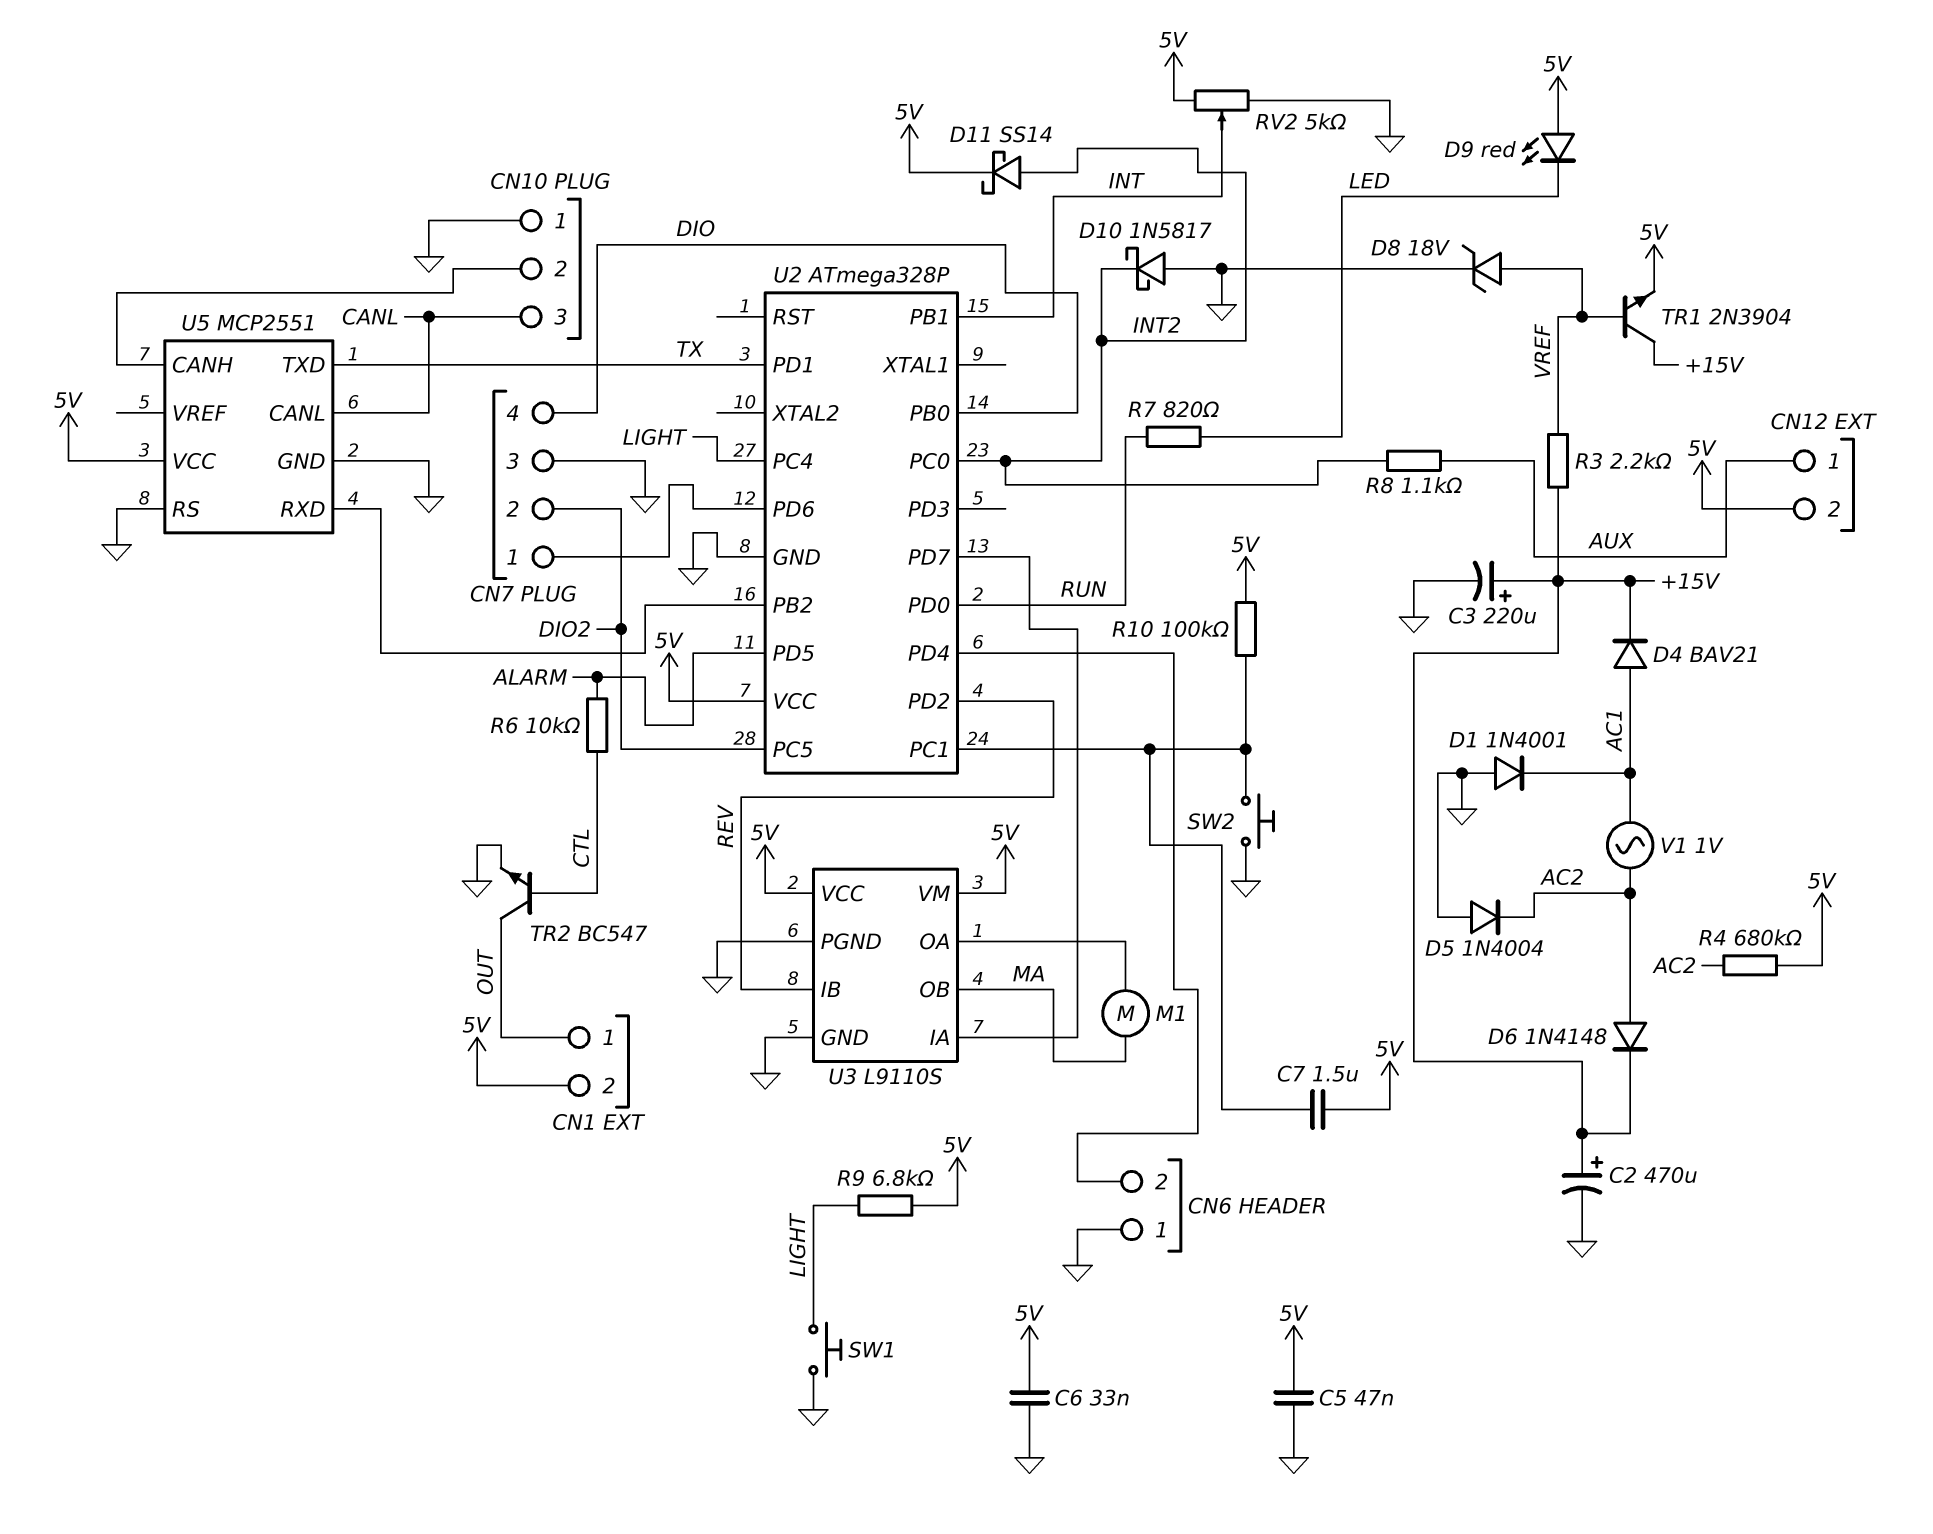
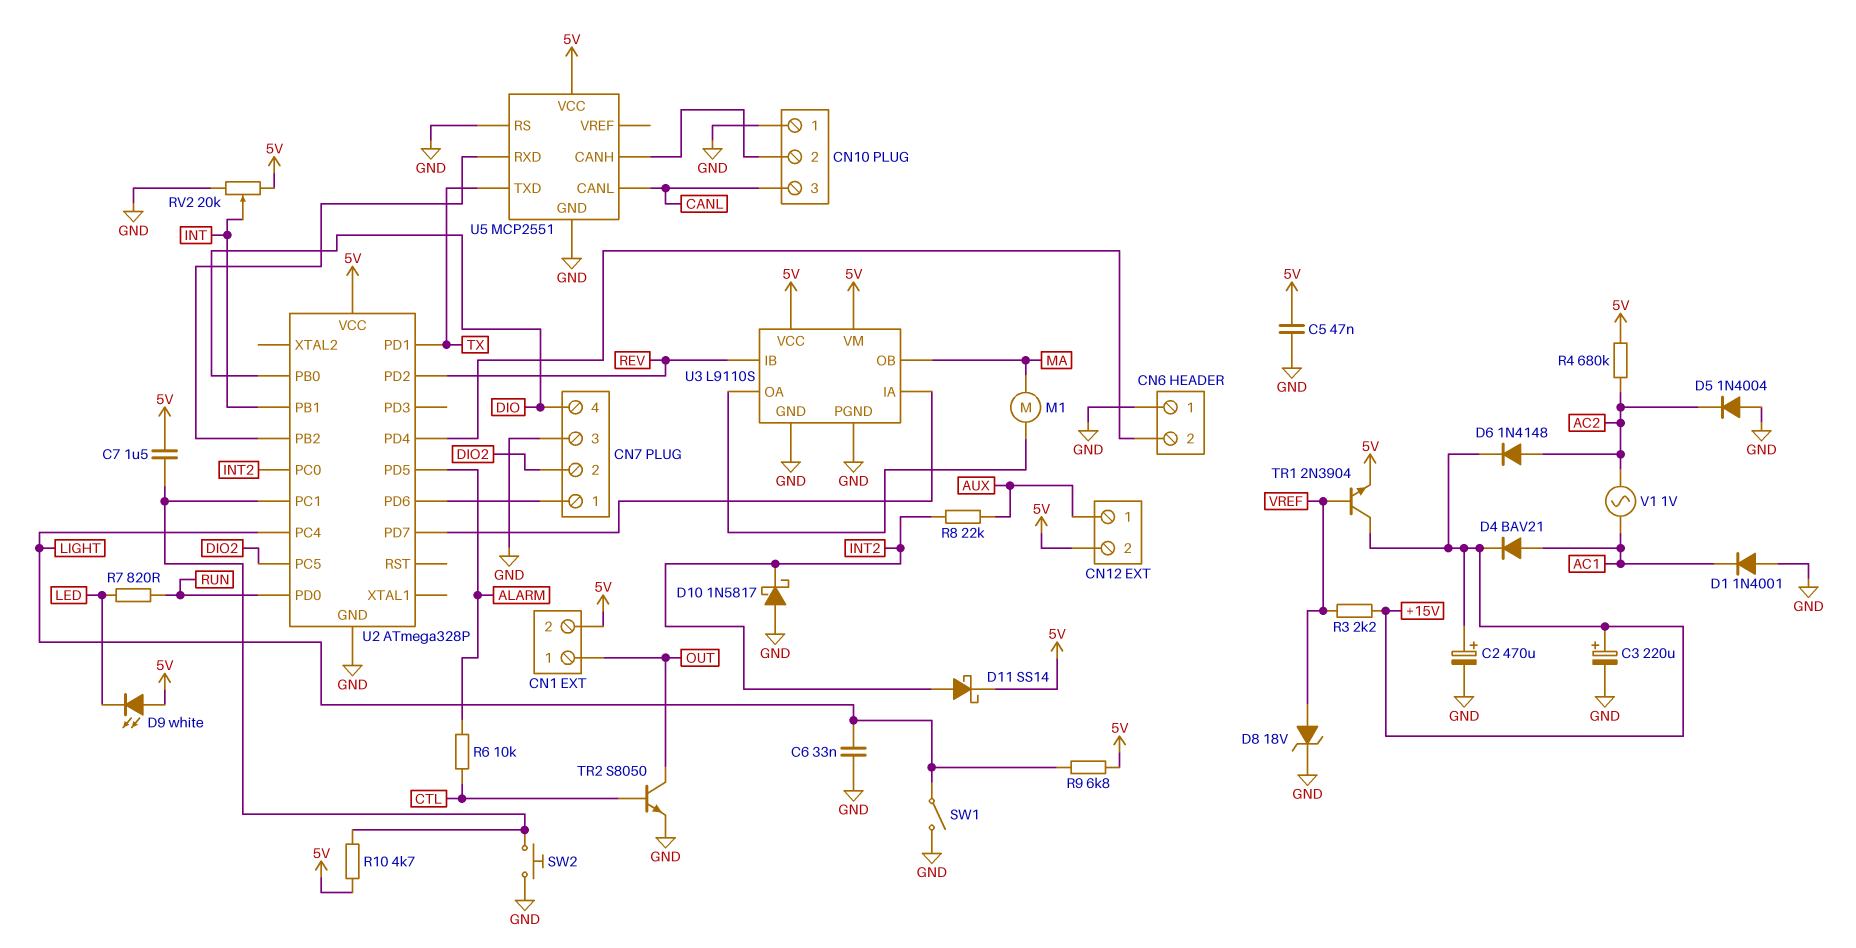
C6: 33nF (5V, GND) -> 33nF (GND, LIGHT)
D9: LED red (A 5V, K LED) -> LED white (A 5V, K LED)
R8: 1.1k (AUX, INT2) -> 22k (AUX, INT2)
R10: 100k (5V, U2/PC1) -> 4.7k (5V, U2/PC1)
RV2: 5k (5V, GND, wiper INT) -> 20k (5V, GND, wiper INT)
SW1: button (GND, LIGHT) -> switch (GND, LIGHT)
TR2: NPN BC547 (B CTL, C OUT, E GND) -> NPN S8050 (B CTL, C OUT, E GND)

